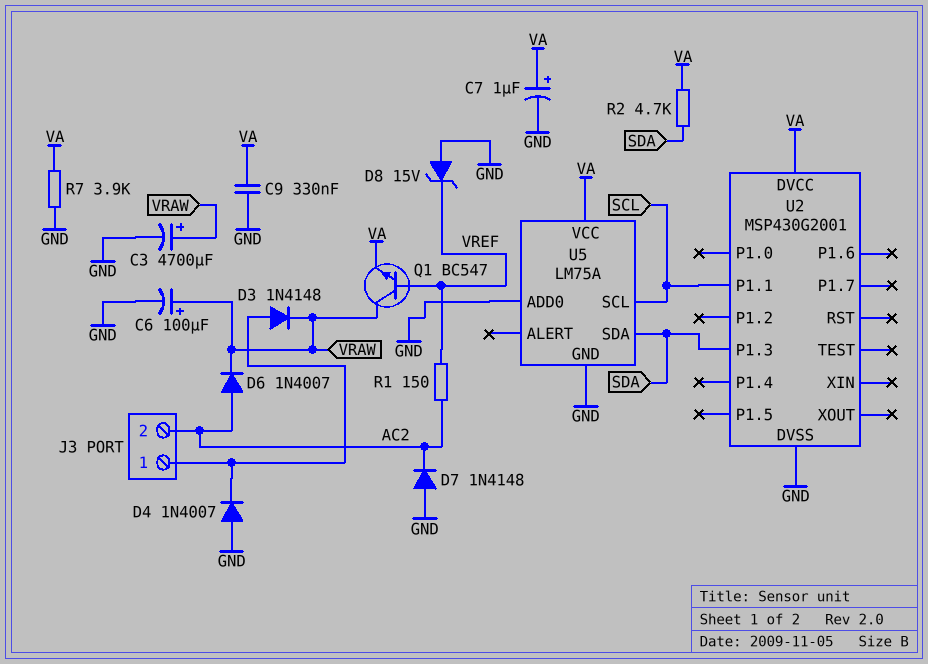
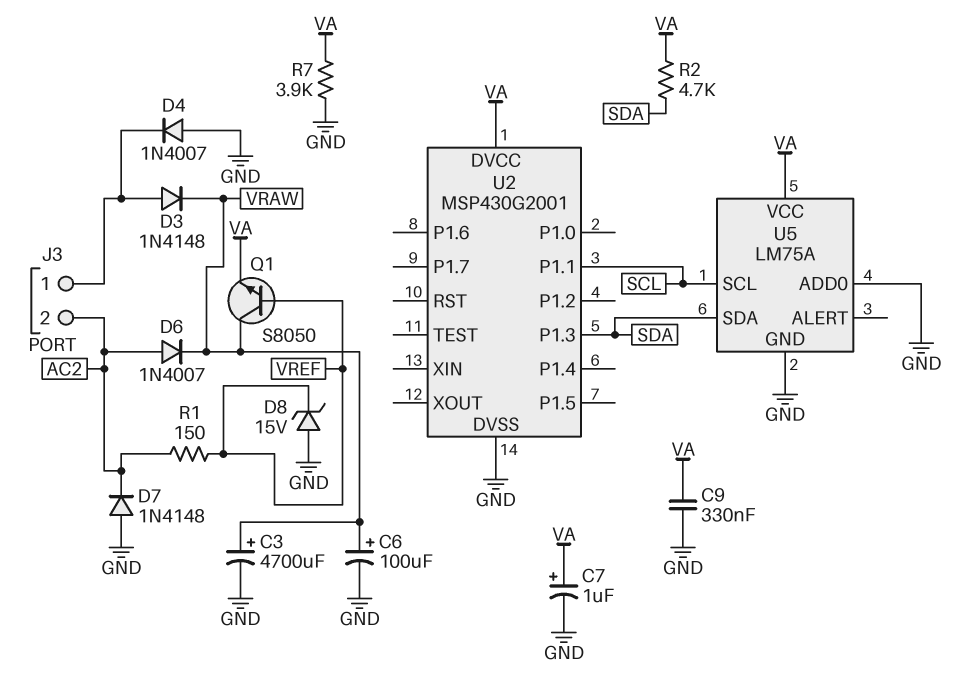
Q1: NPN BC547 (B VREF, C VRAW, E VA) -> NPN S8050 (B VREF, C VRAW, E VA)

